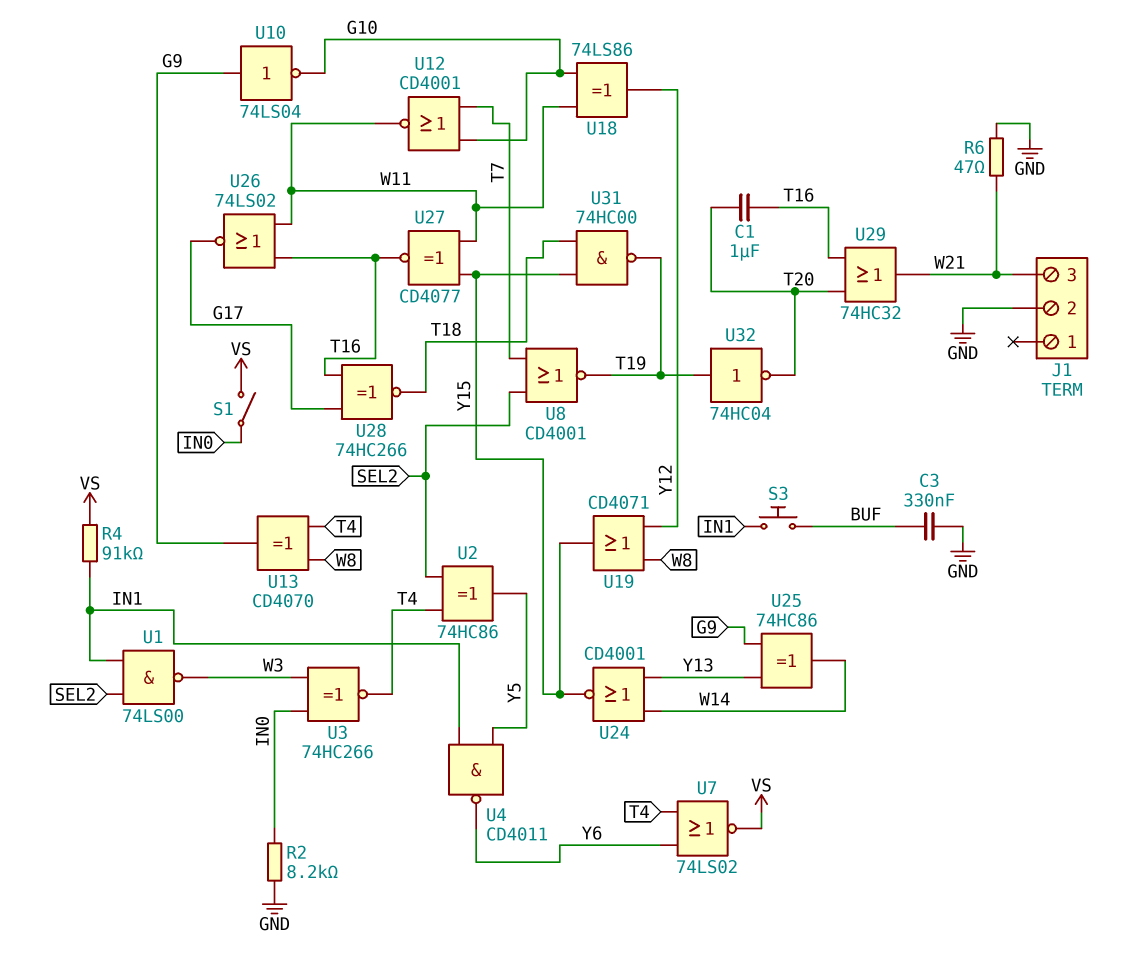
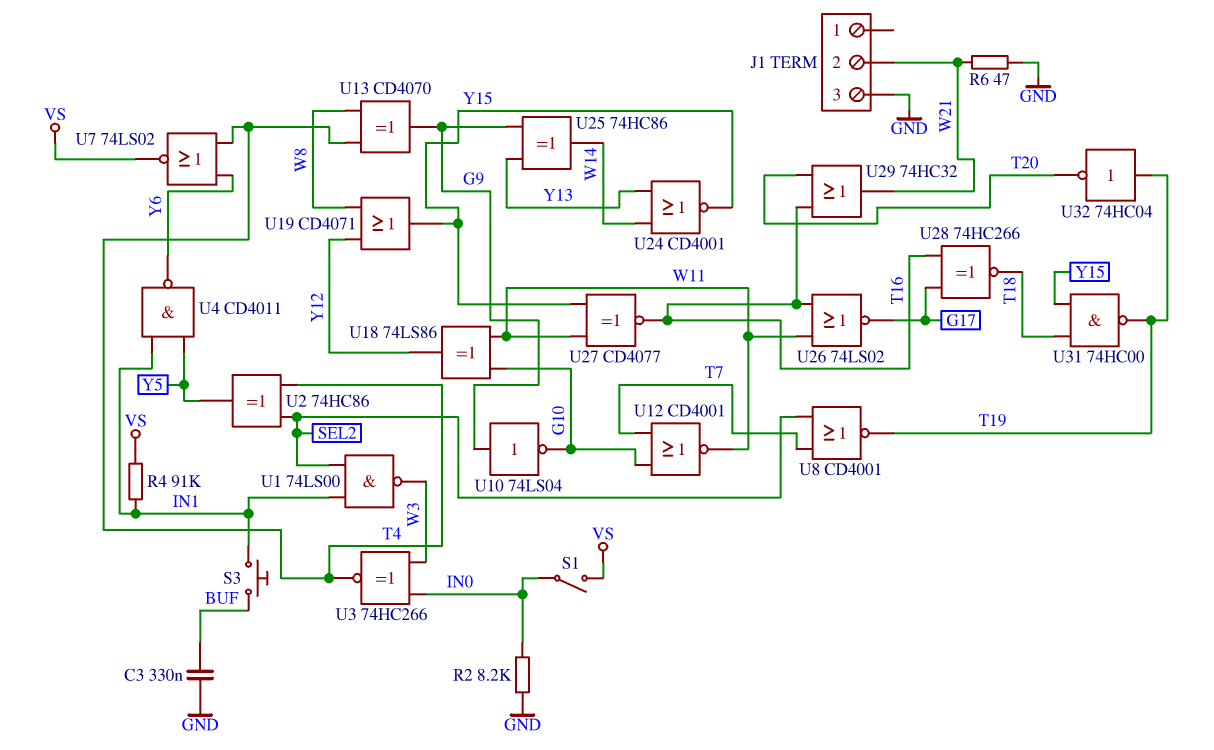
C1: 1uF (T16, T20) -> none
J1 pin 2: GND -> W21
J1 pin 3: W21 -> GND

